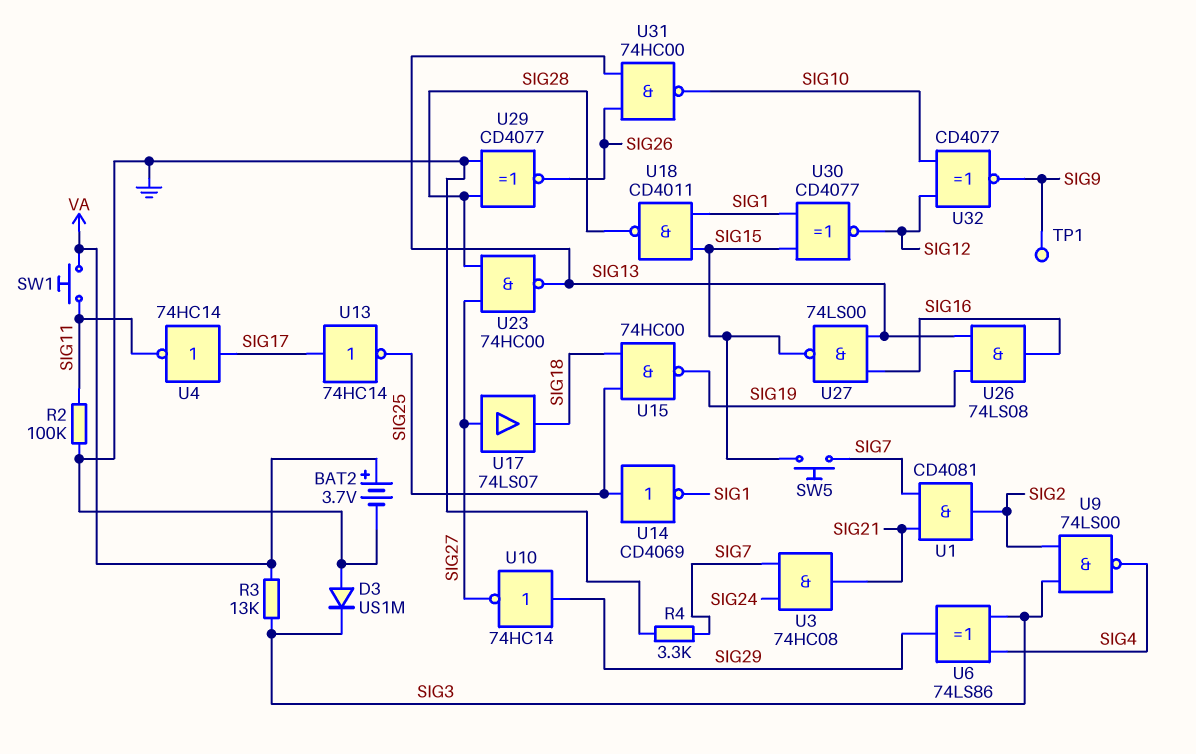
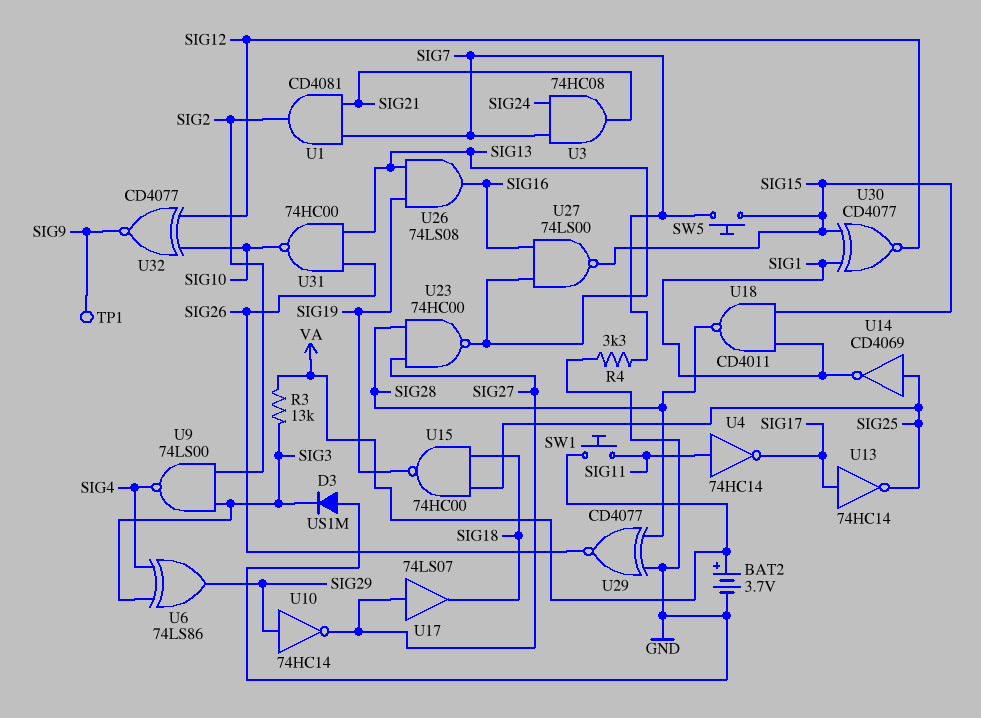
R2: 100k (GND, SIG11) -> none
U4: NOT 74HC14 (in SIG17, out SIG11) -> NOT 74HC14 (in SIG11, out SIG17)

